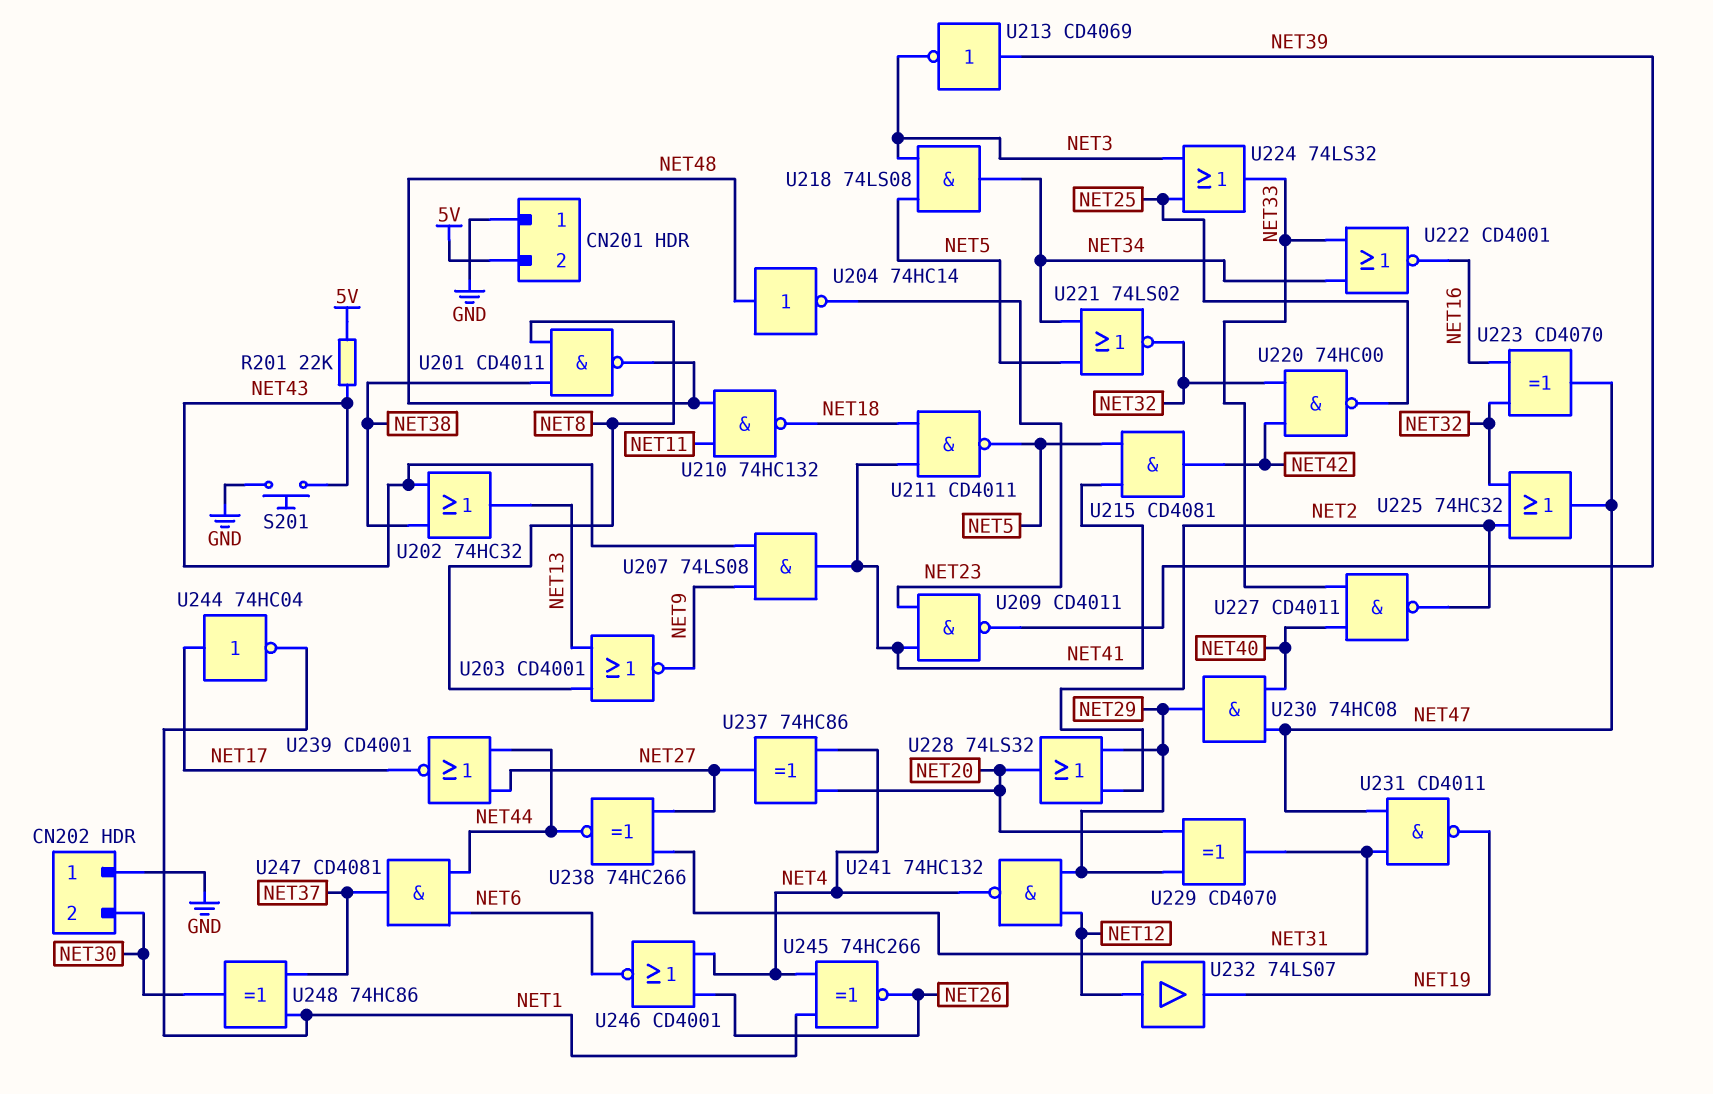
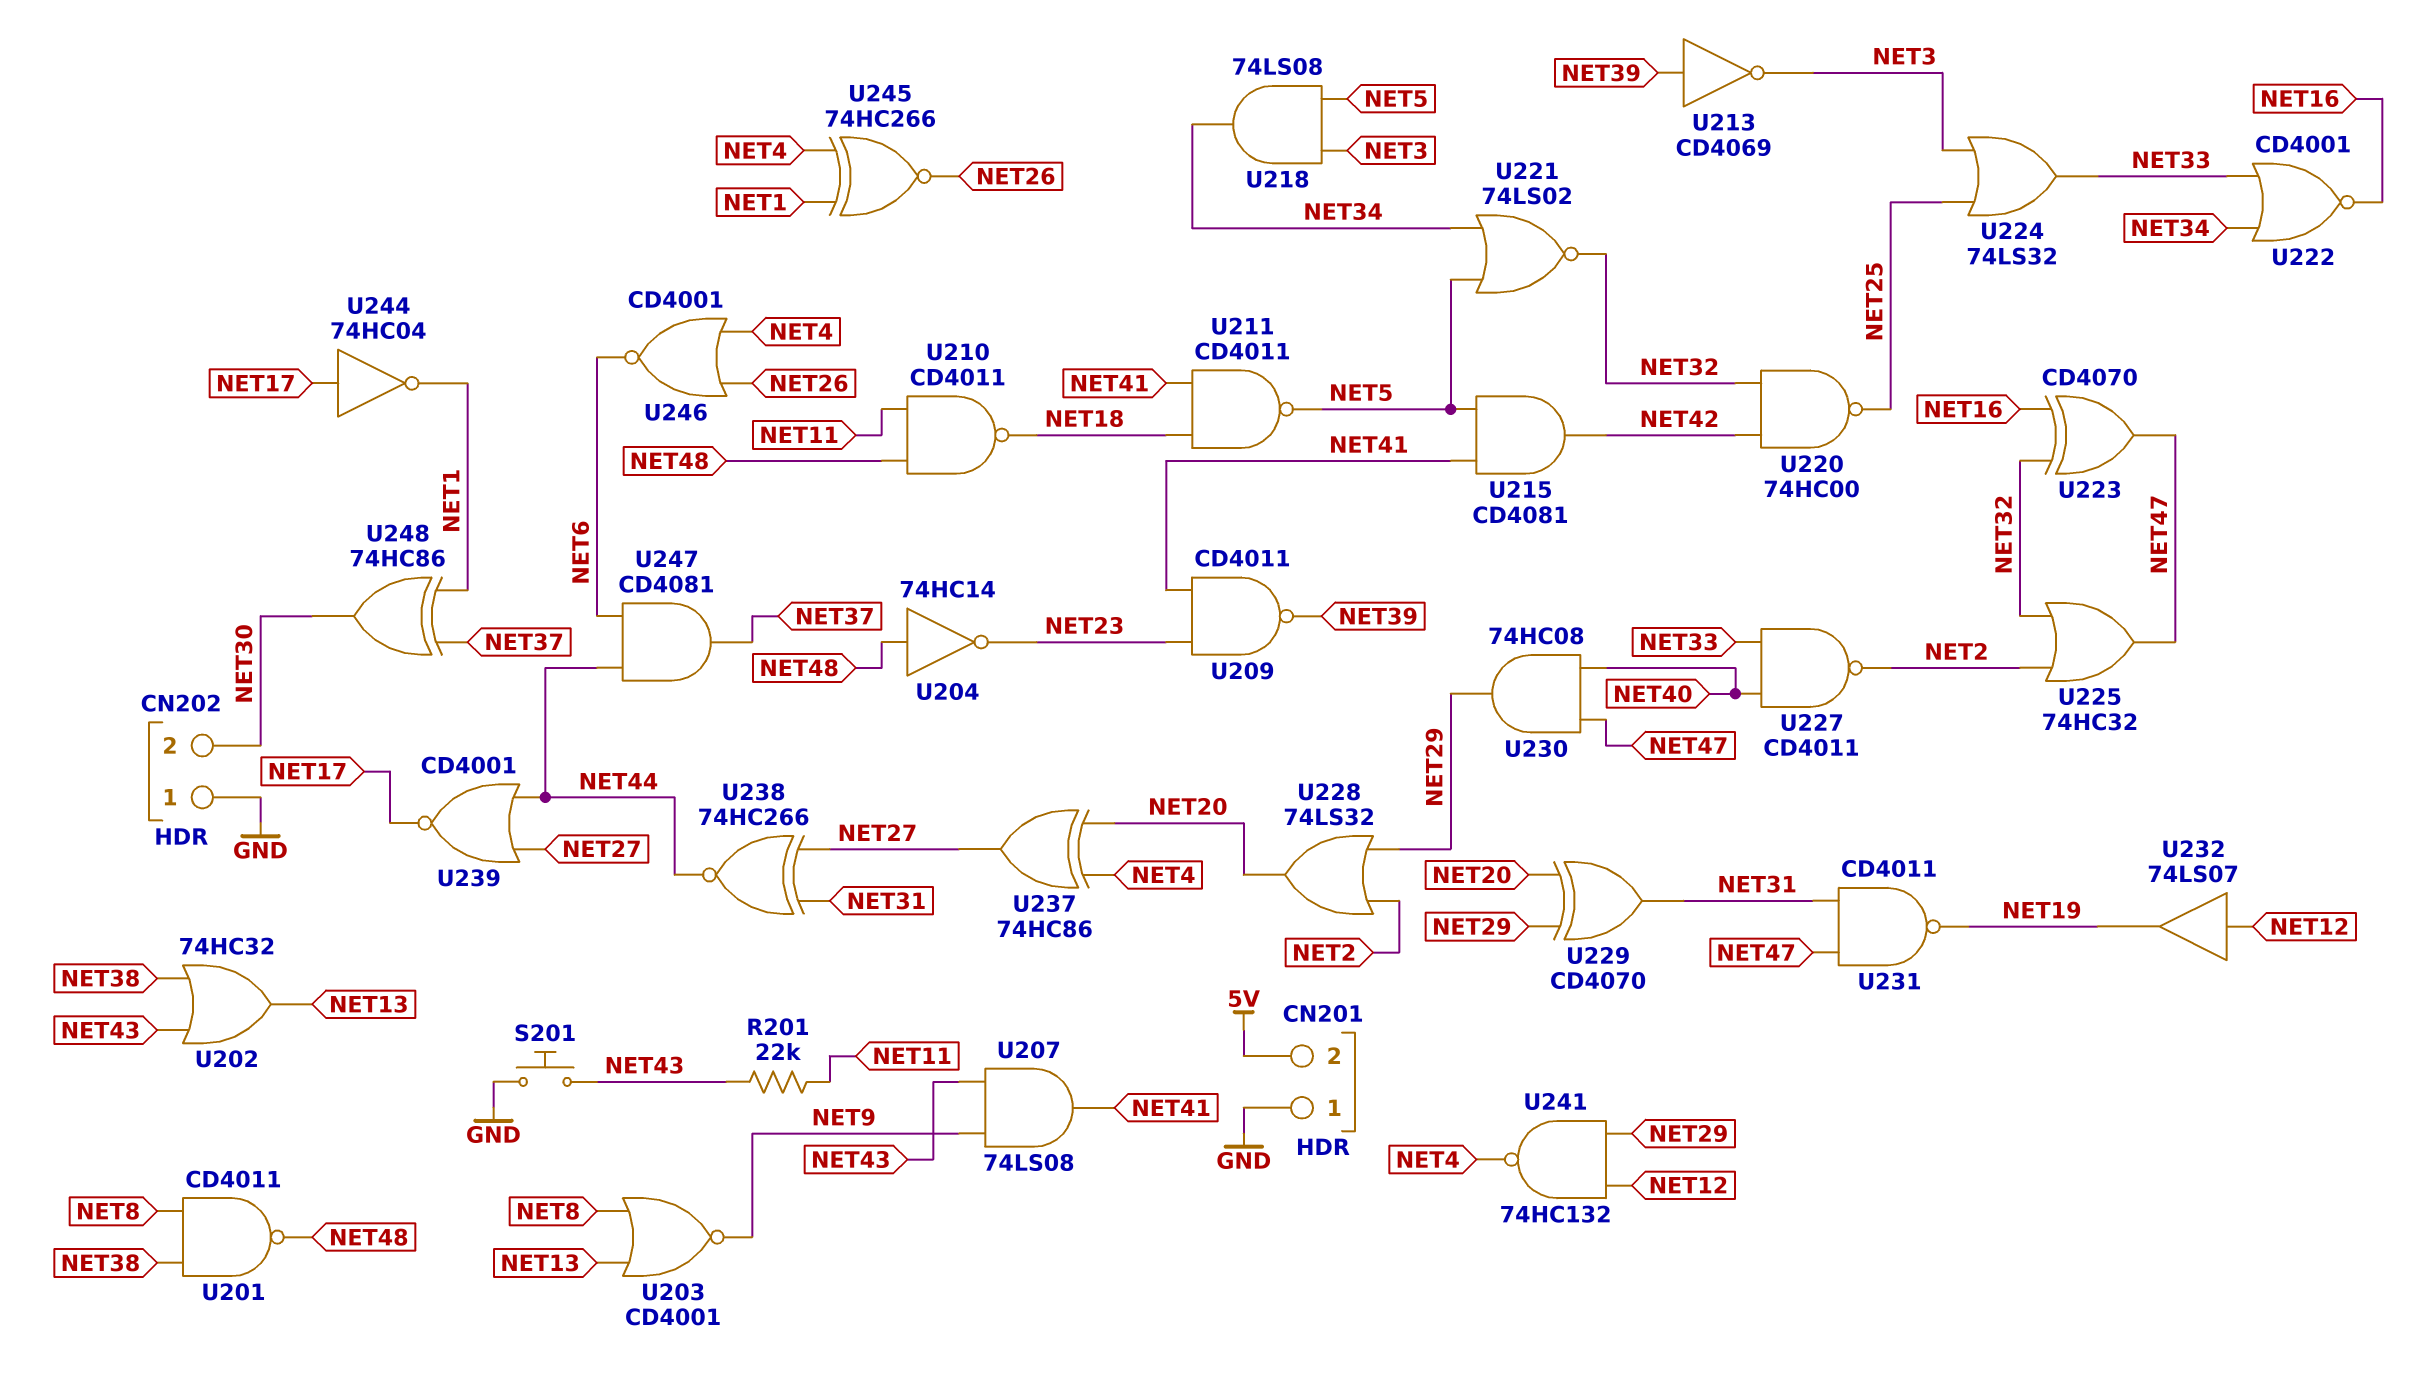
R201: 22k (5V, NET43) -> 22k (NET11, NET43)
U210: NAND 74HC132 (in NET11, in NET48, out NET18) -> NAND CD4011 (in NET11, in NET48, out NET18)

